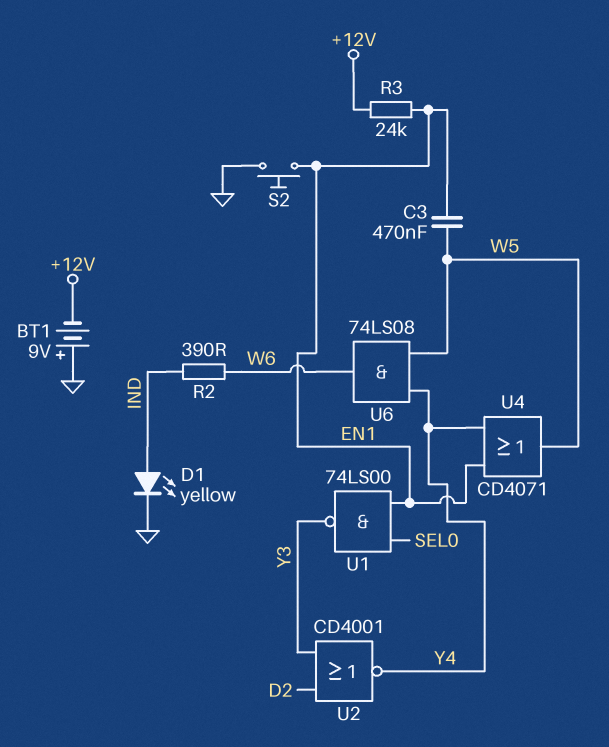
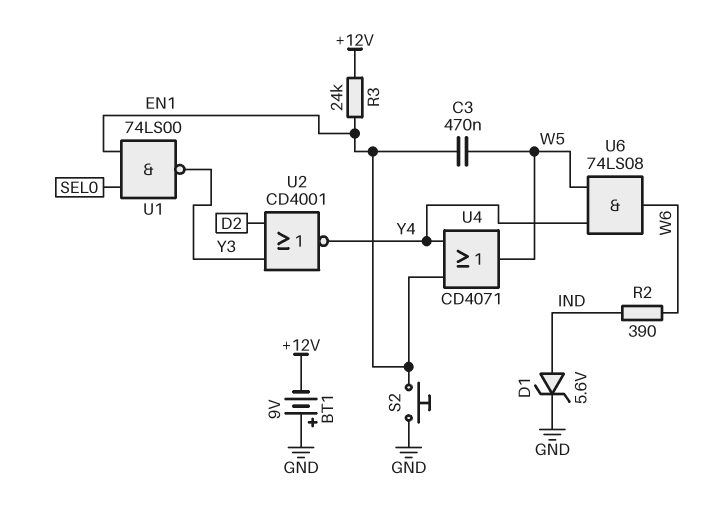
D1: LED yellow (A IND, K GND) -> zener 5.6V (A IND, K GND)

